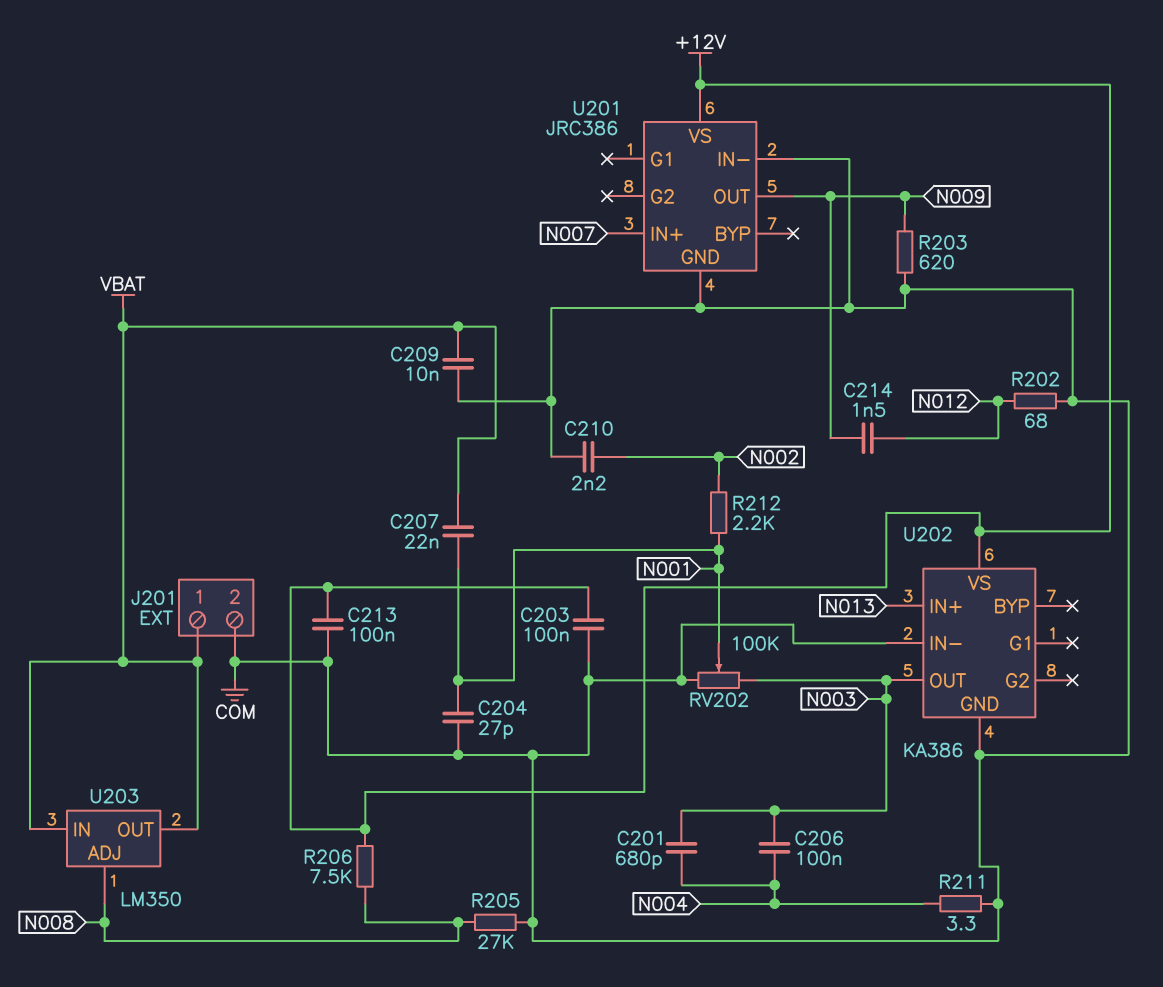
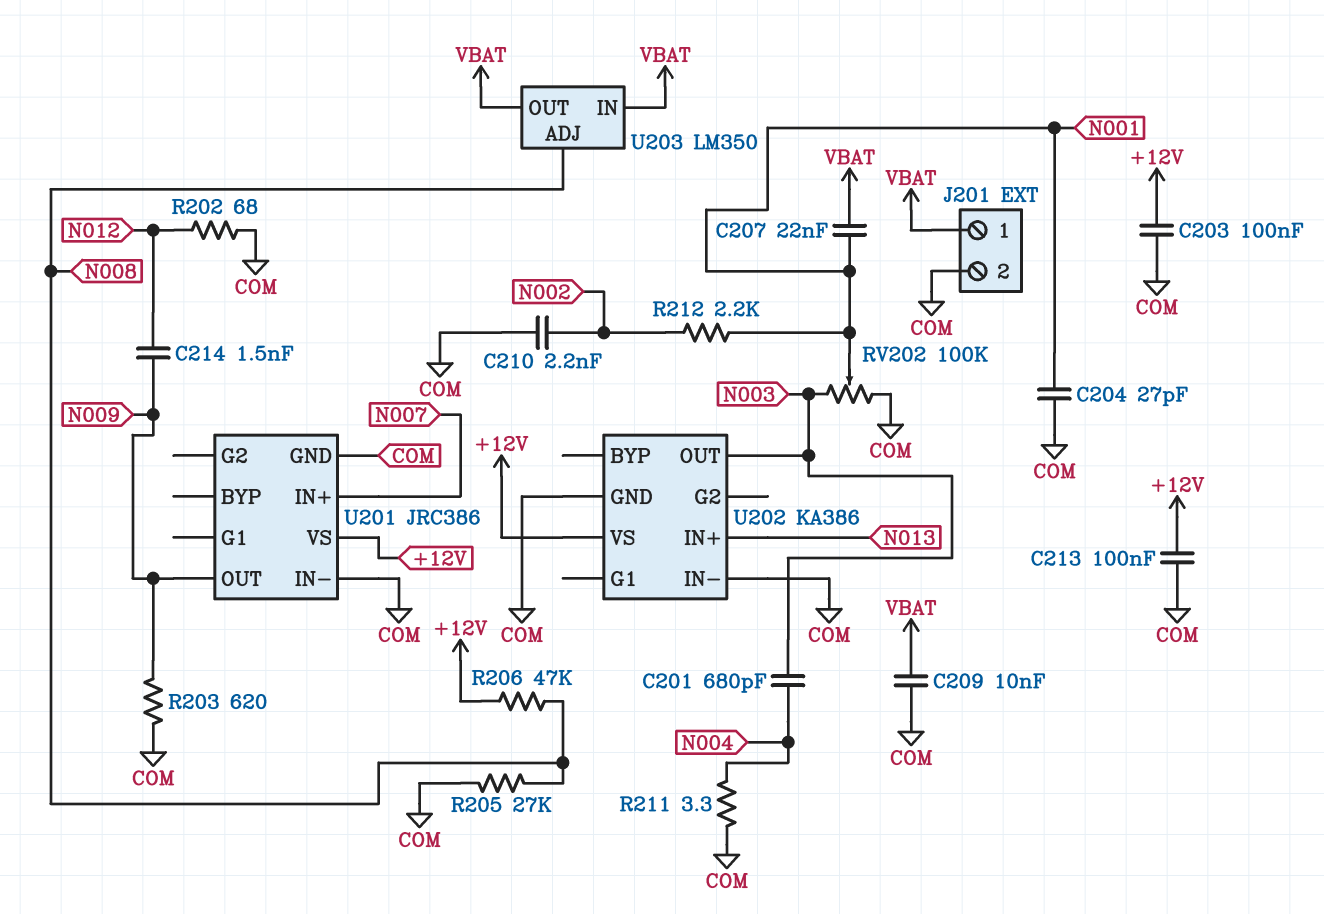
C206: 100nF (N003, N004) -> none
R206: 7.5k (+12V, N008) -> 47k (+12V, N008)

